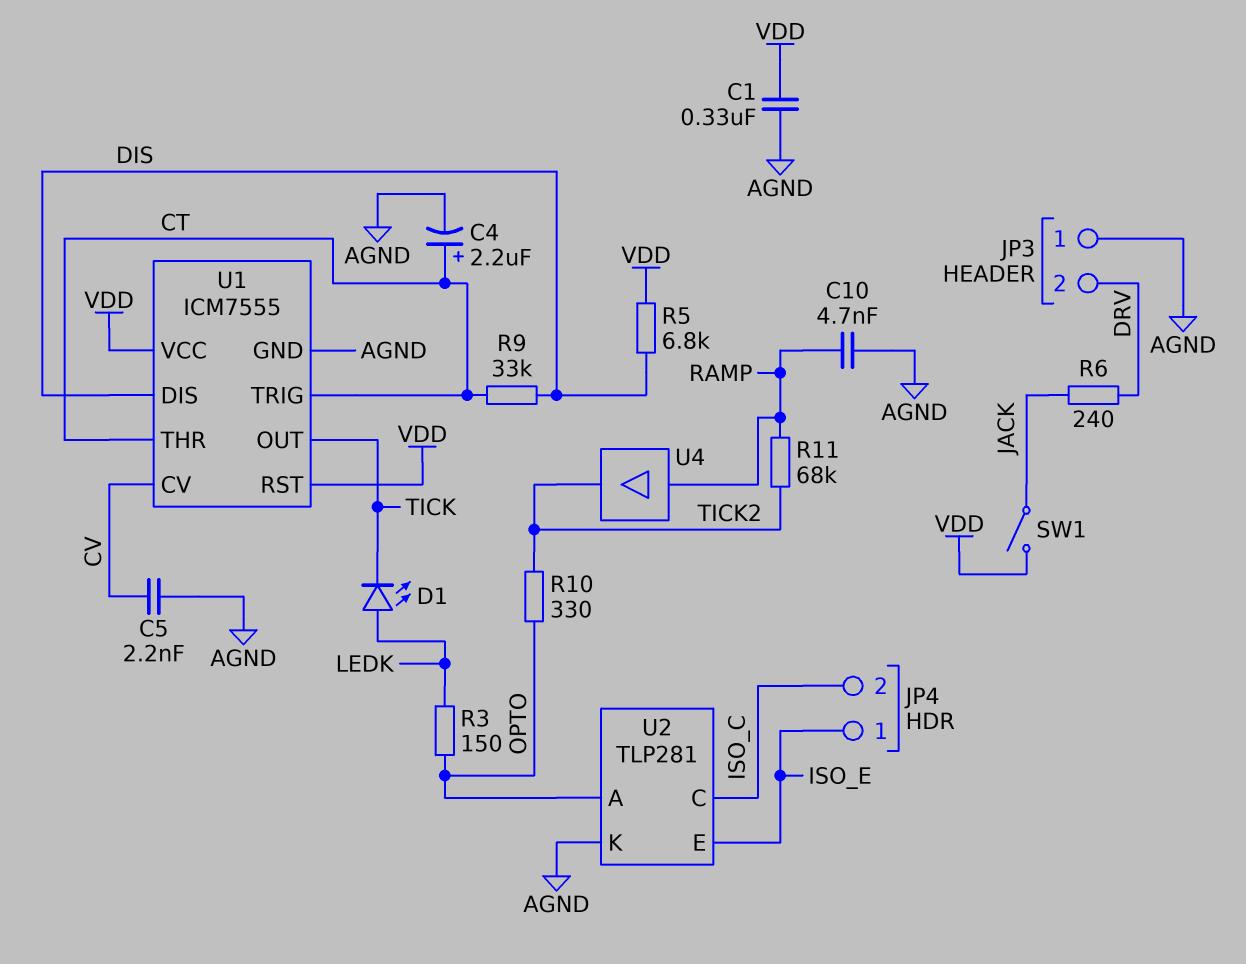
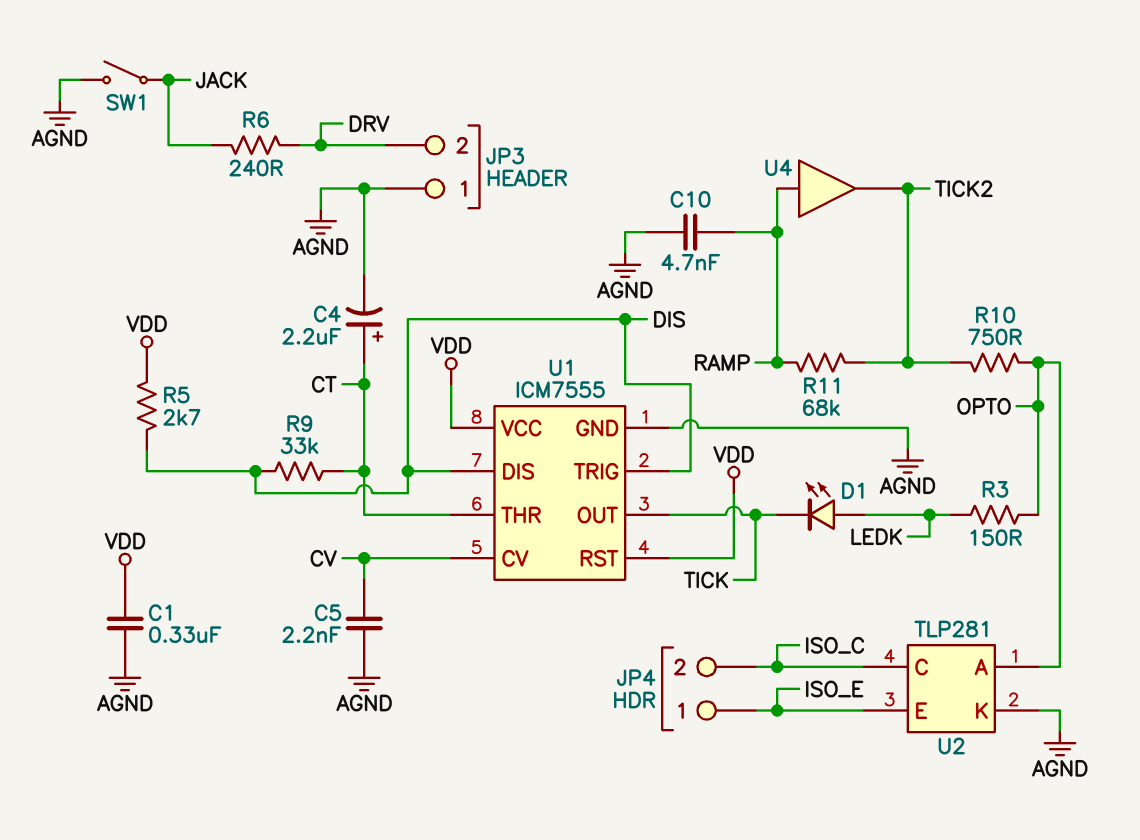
R5: 6.8k (DIS, VDD) -> 2.7k (DIS, VDD)
R10: 330 (OPTO, TICK2) -> 750 (OPTO, TICK2)
SW1: switch (JACK, VDD) -> switch (AGND, JACK)
U1 pin TRIG: CT -> DIS

